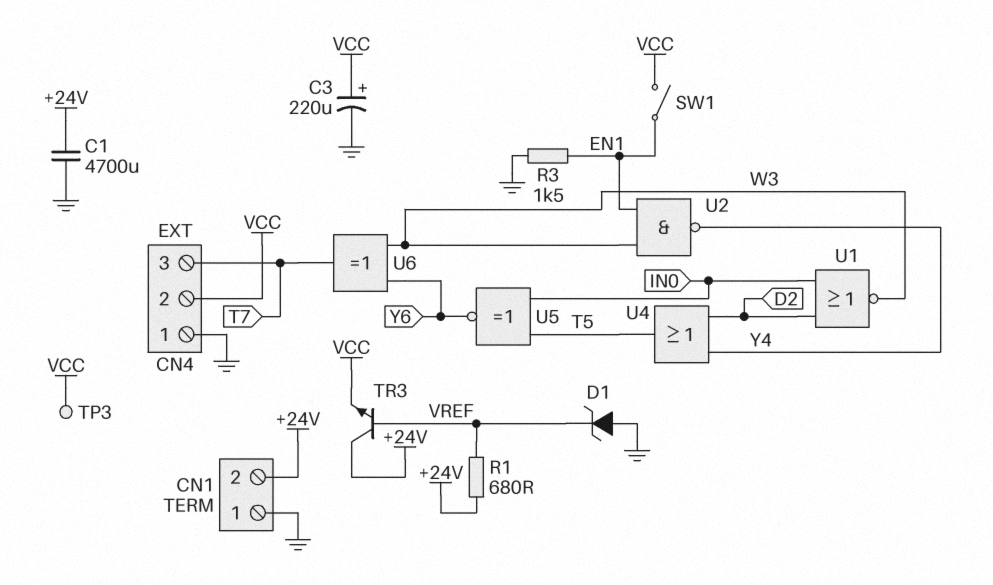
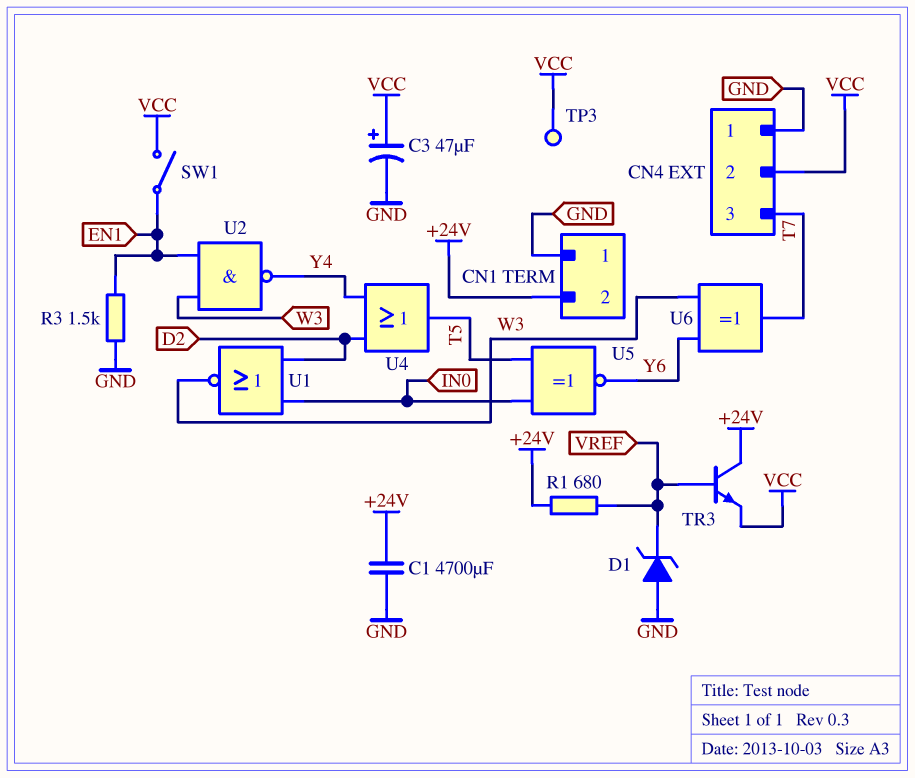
C3: 220uF (plus VCC, minus GND) -> 47uF (plus VCC, minus GND)

